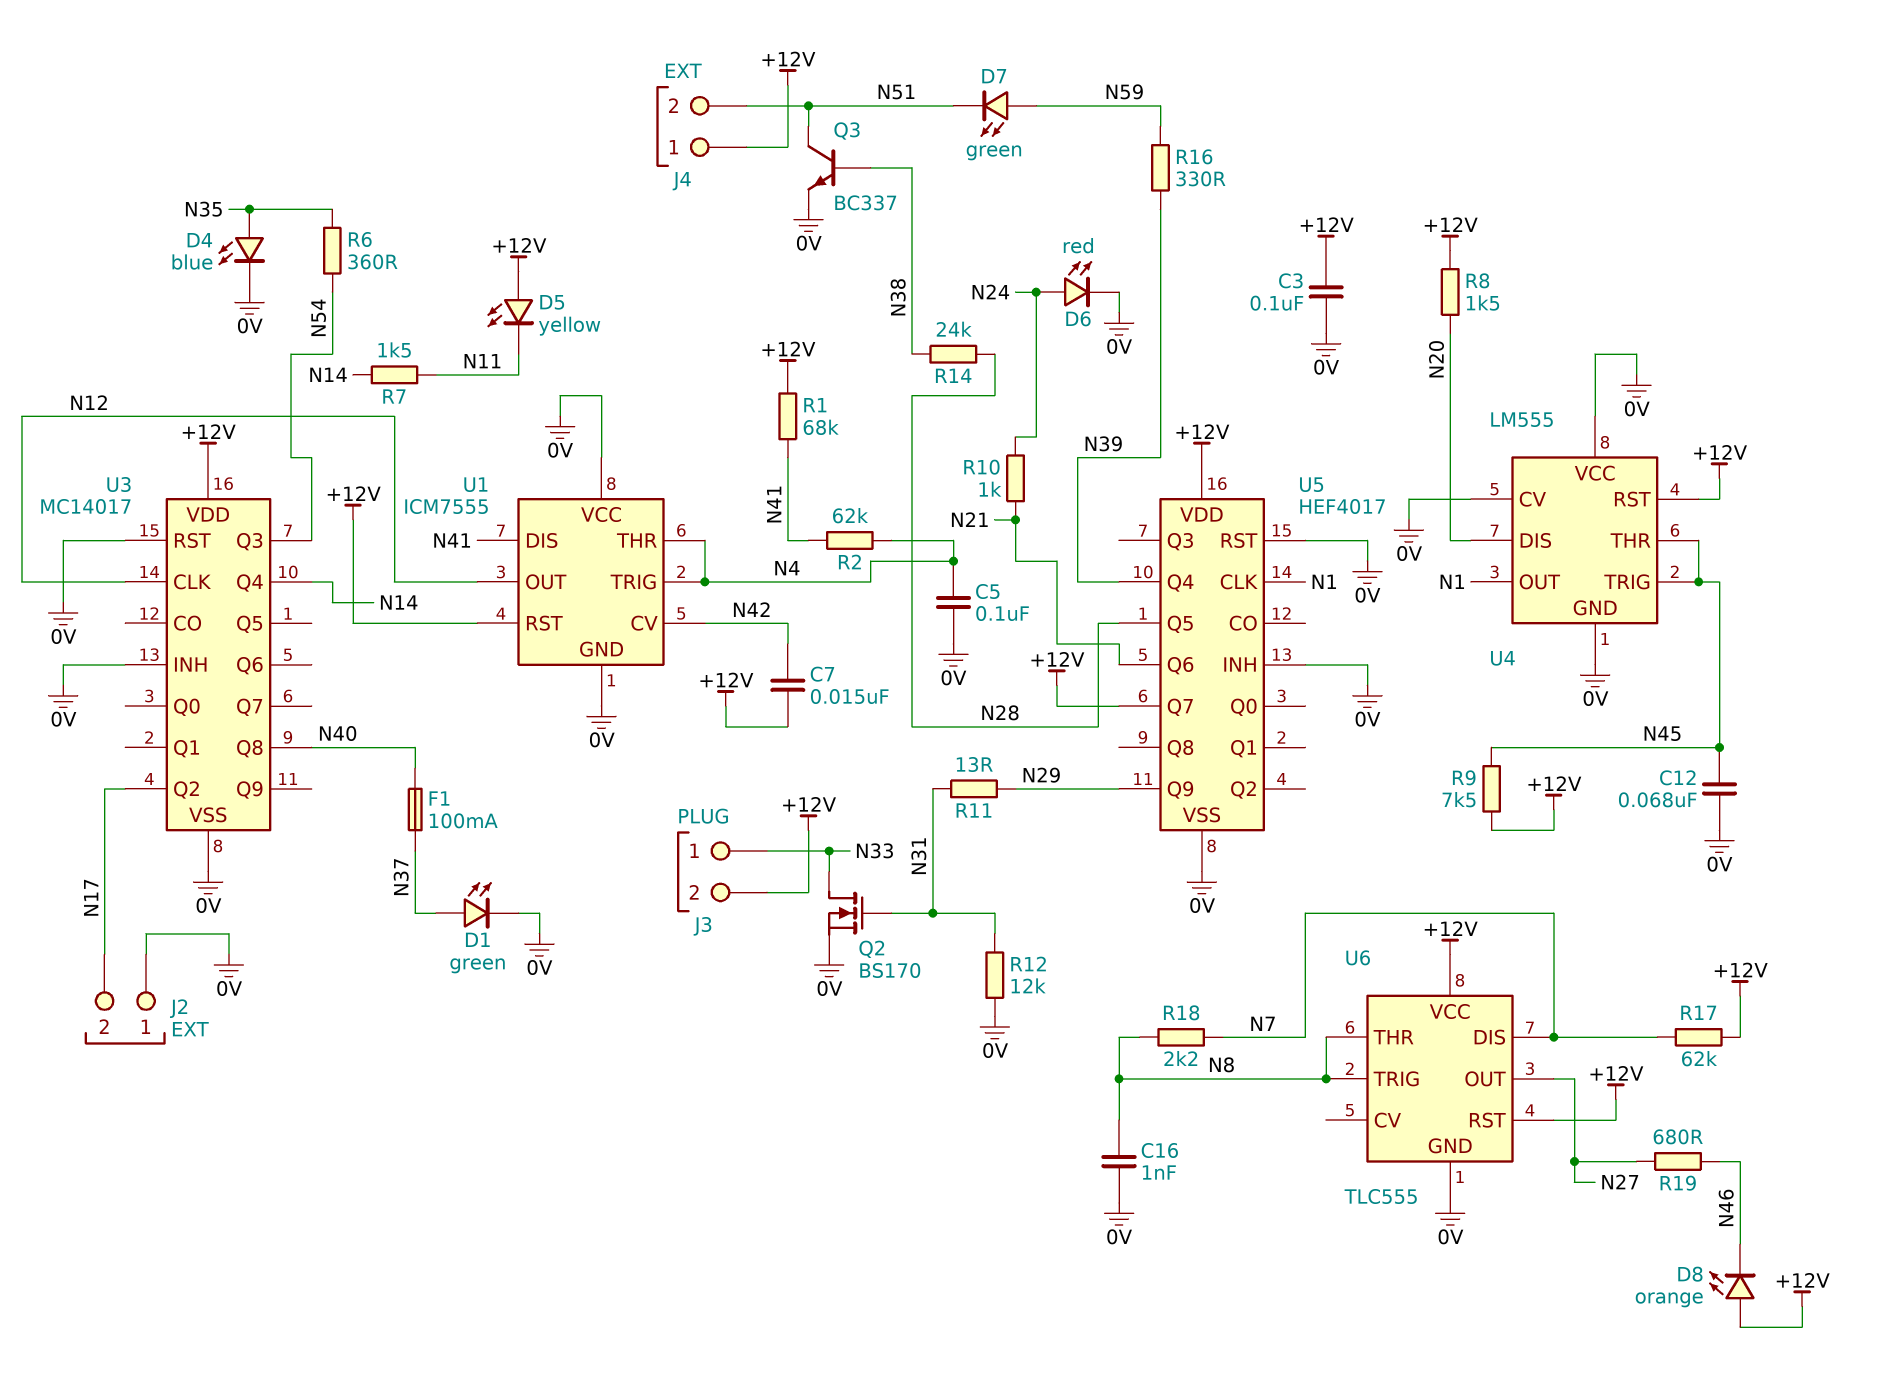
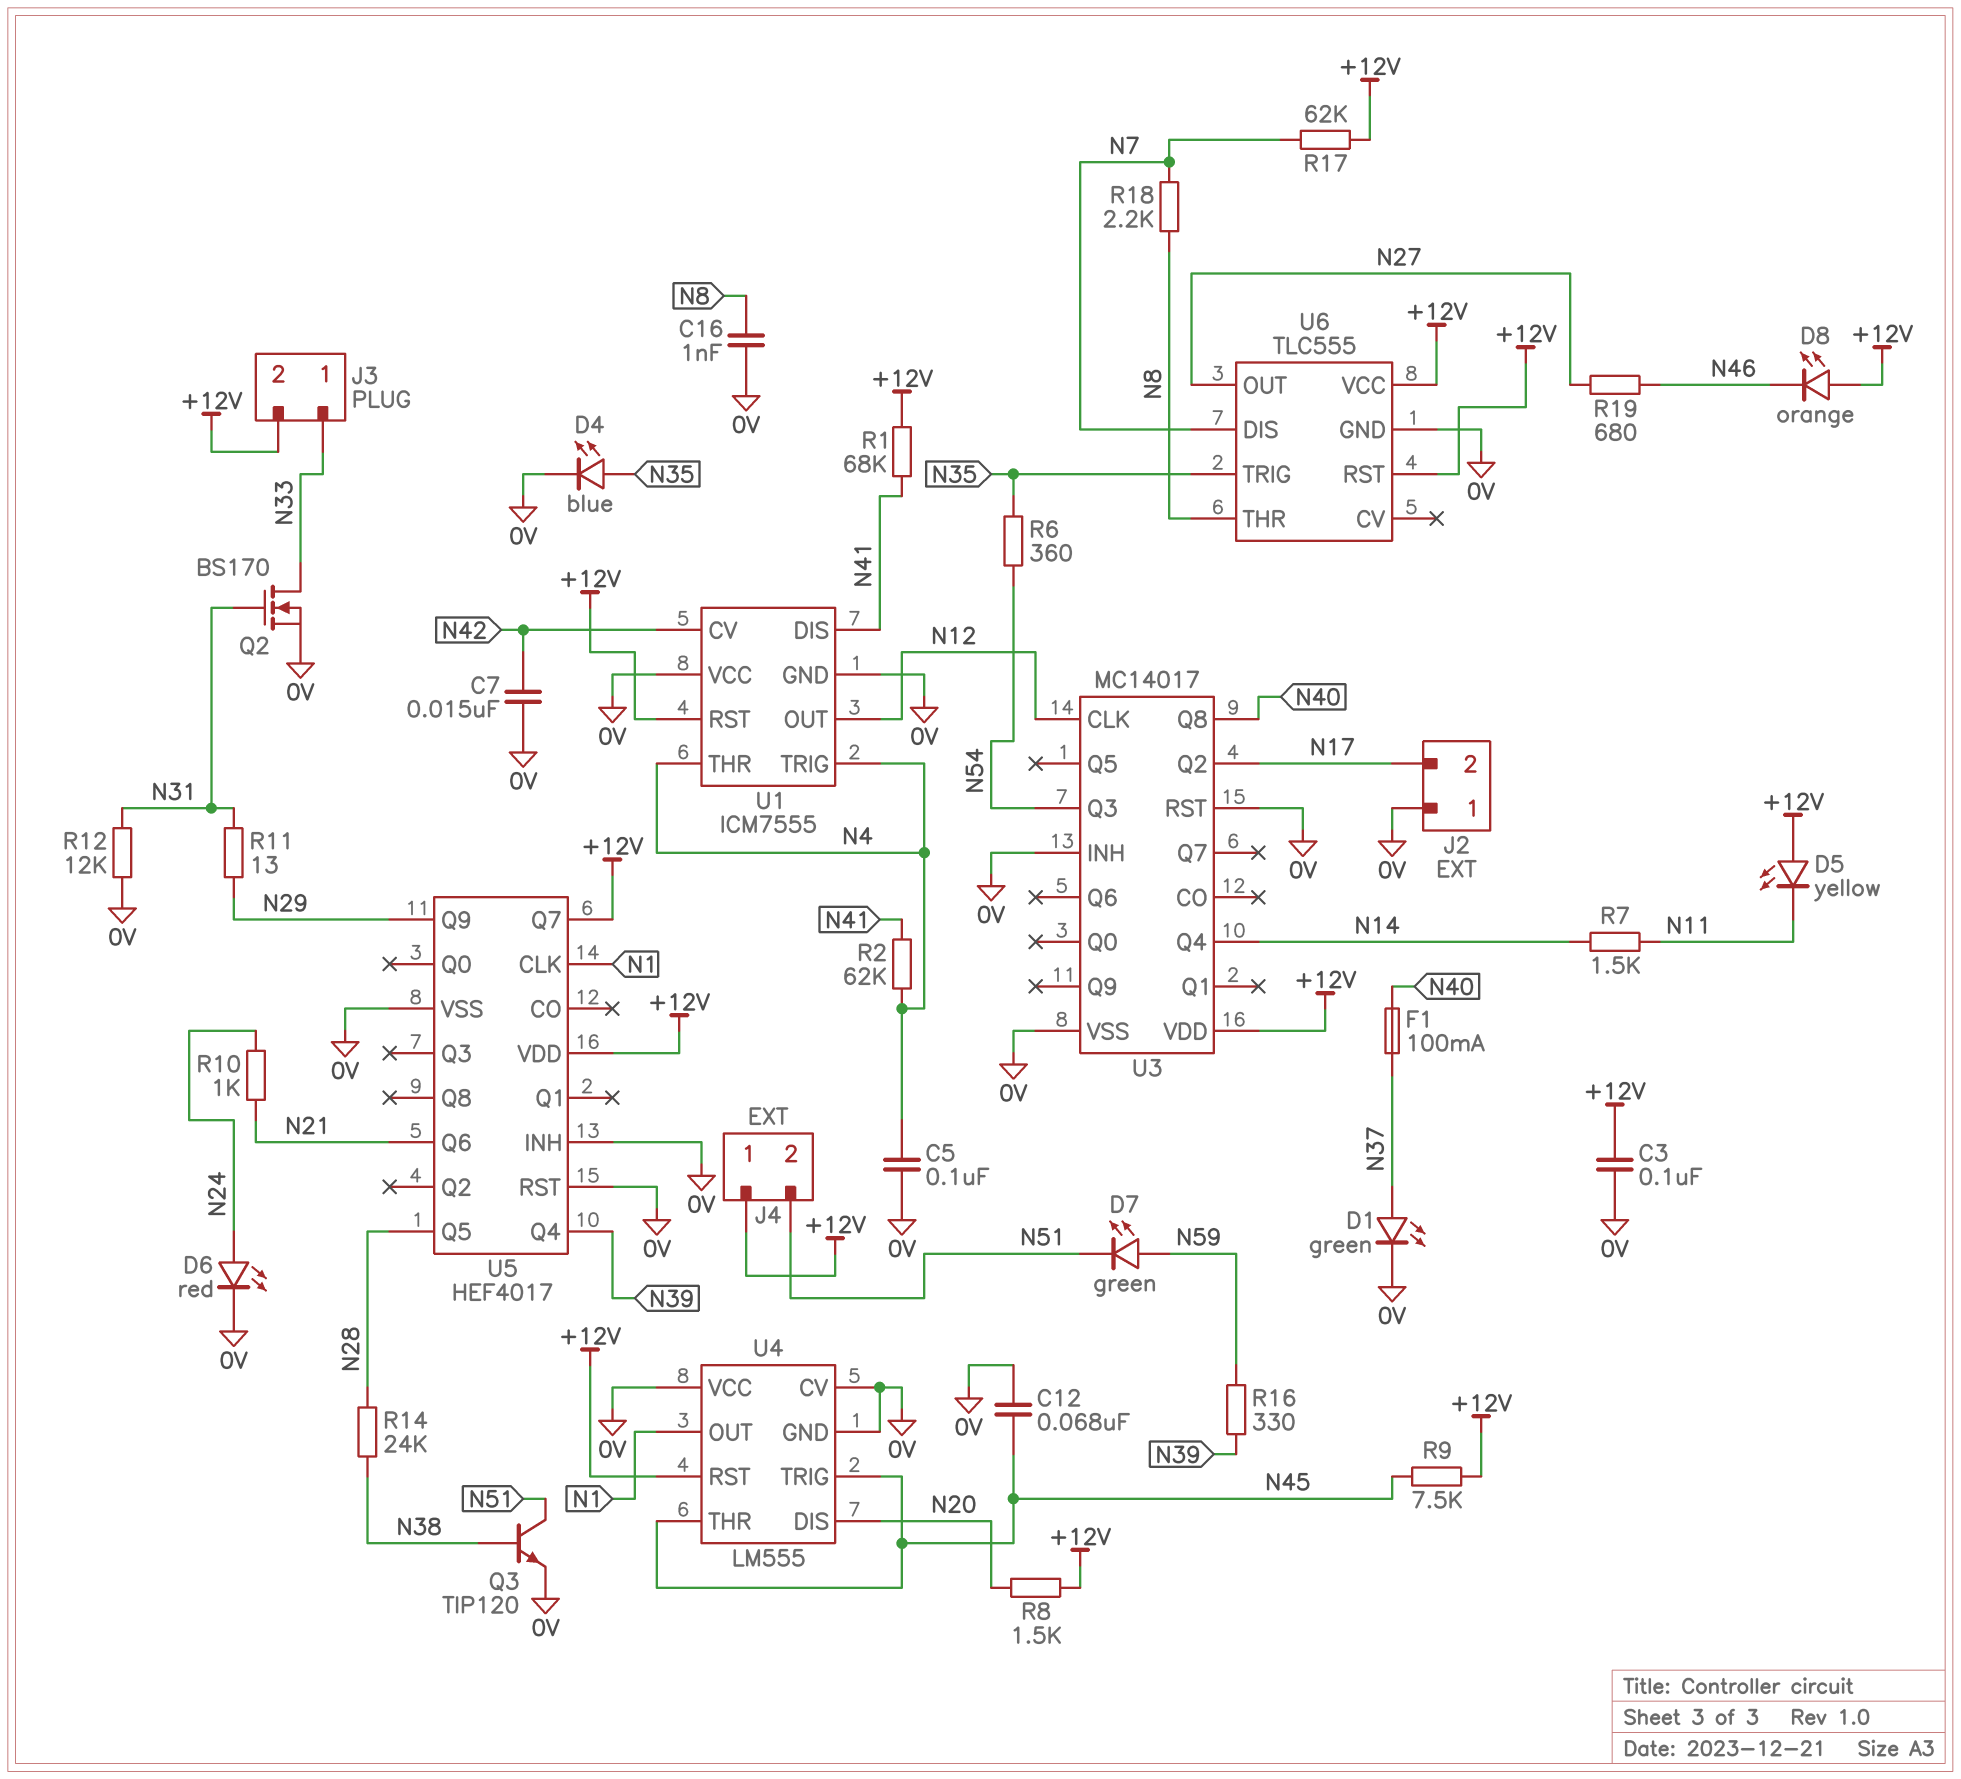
C7: 15nF (+12V, N42) -> 15nF (0V, N42)
Q3: NPN BC337 (B N38, C N51, E 0V) -> NPN TIP120 (B N38, C N51, E 0V)
U6 pin TRIG: N8 -> N35

